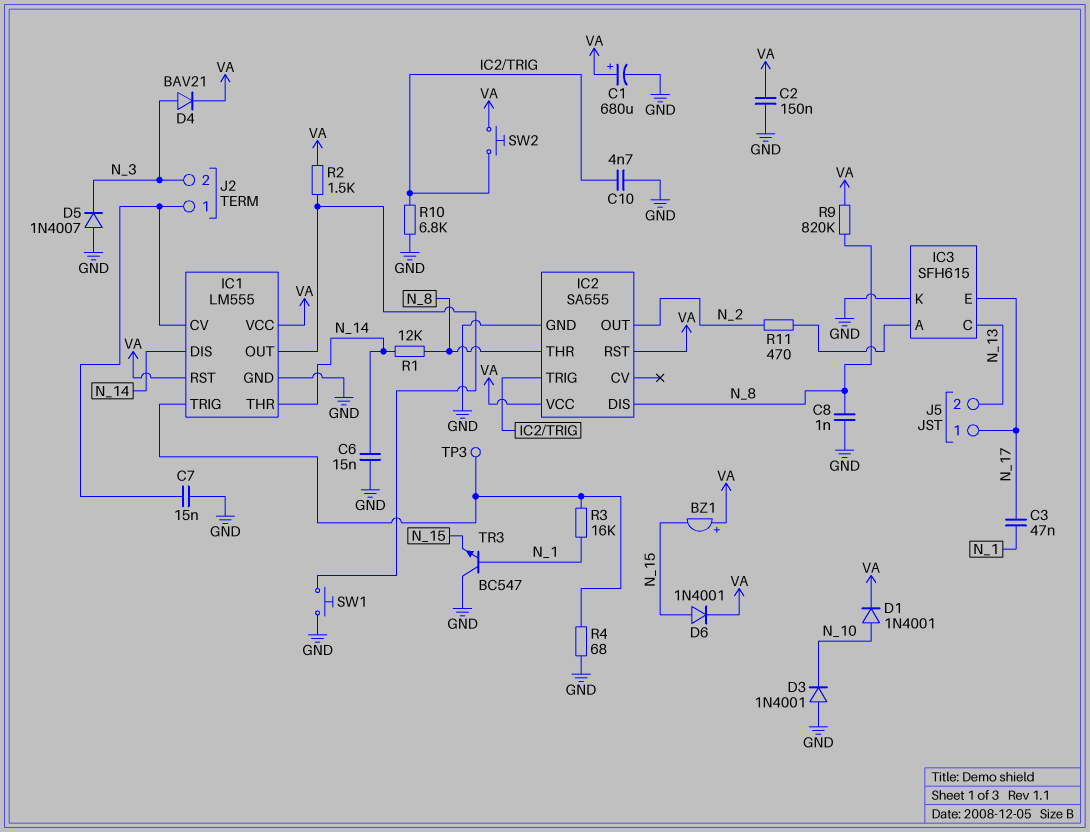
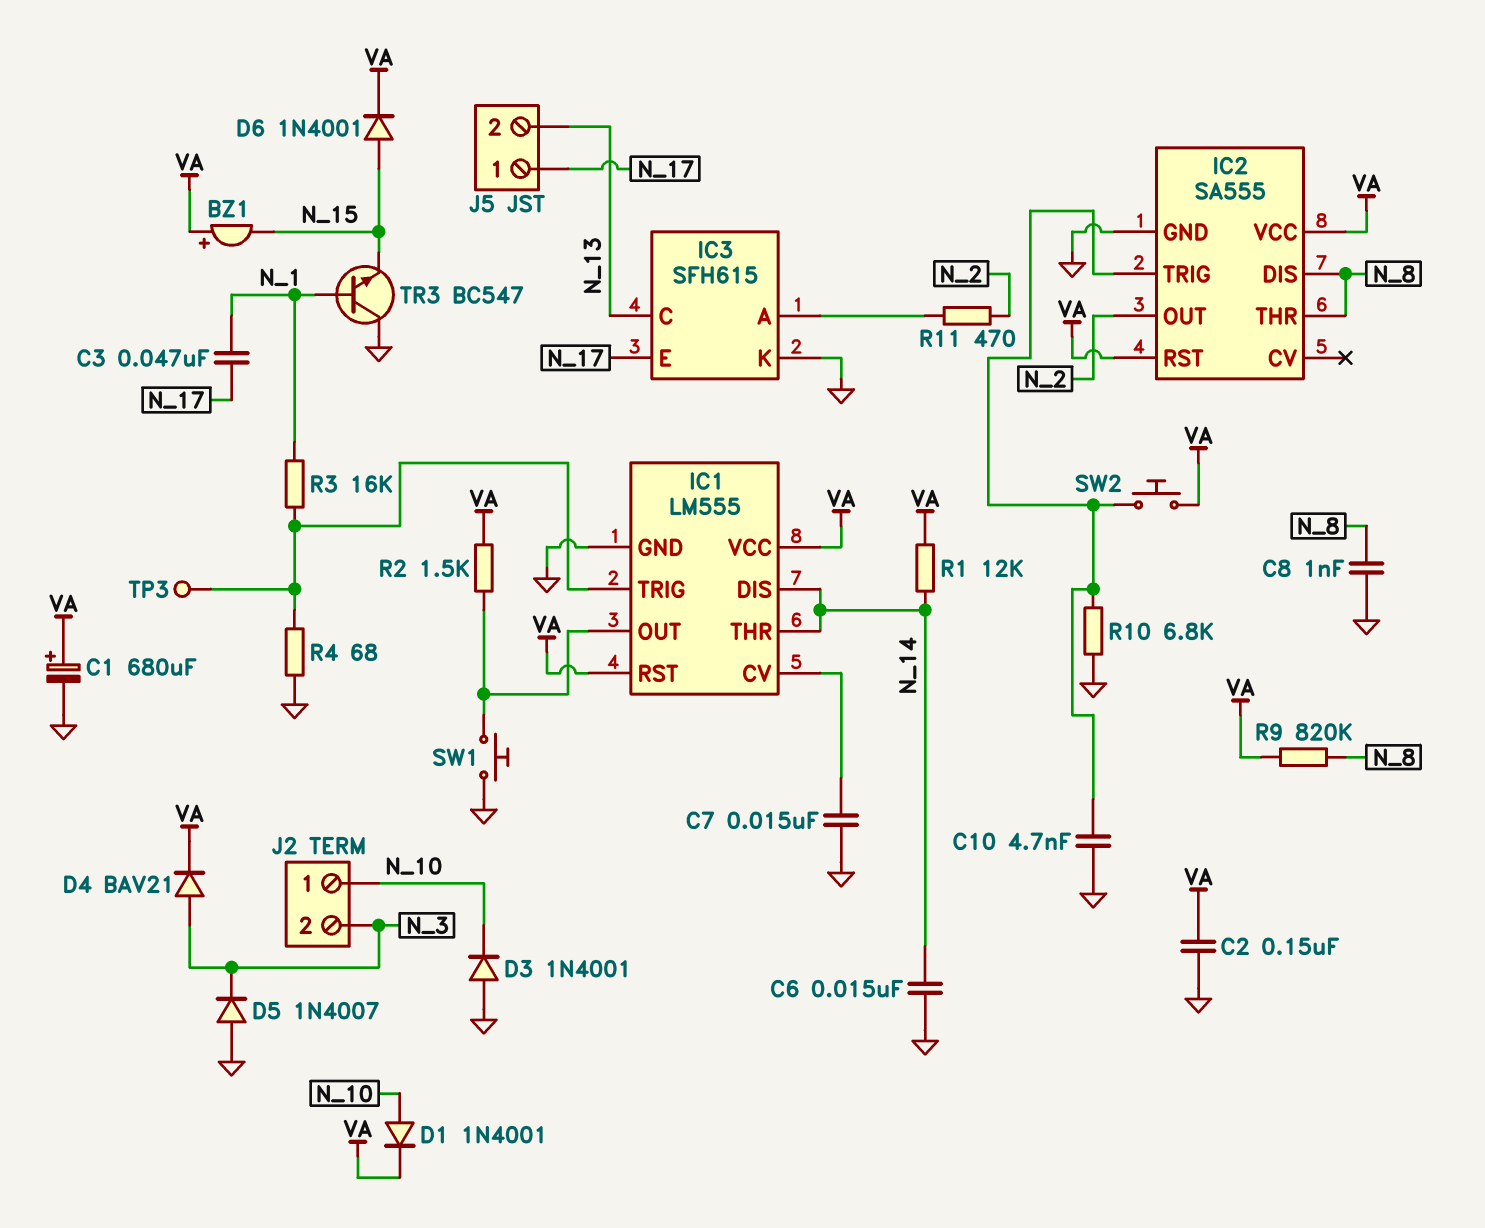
J2 pin 1: IC1/CV -> N_10
R1: 12k (N_8, N_14) -> 12k (N_14, VA)

